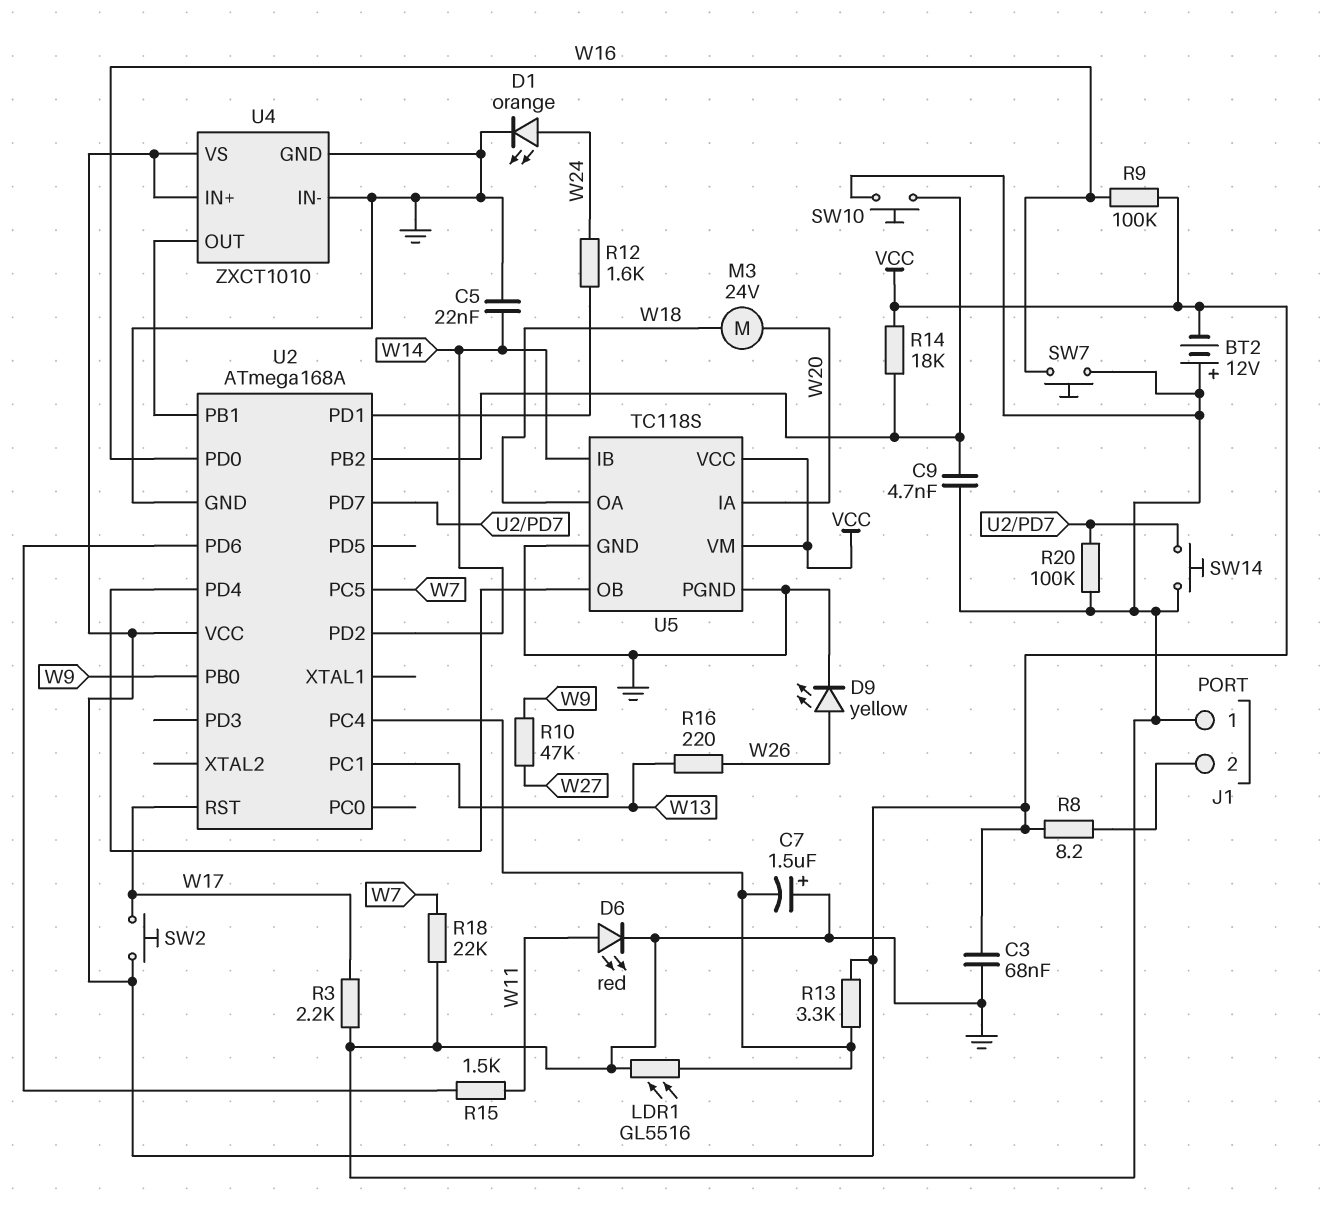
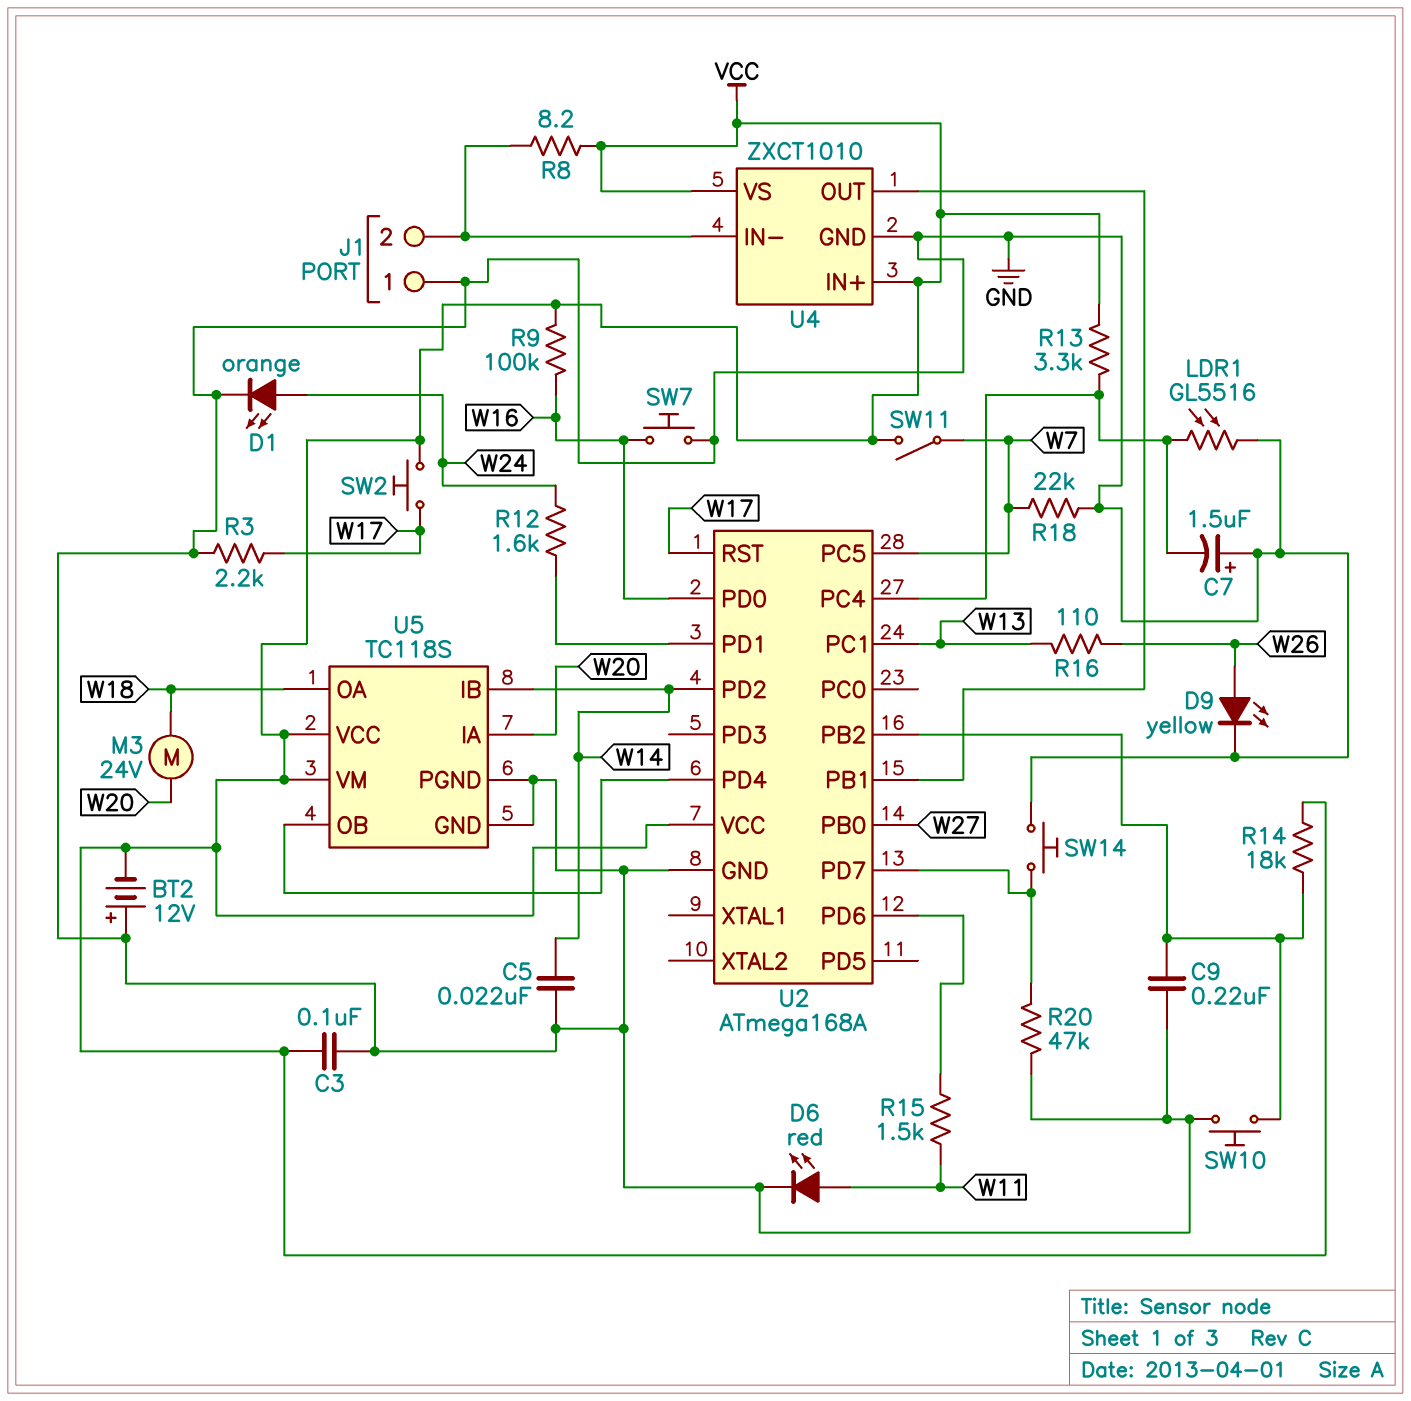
C3: 68nF (GND, VCC) -> 100nF (GND, VCC)
C9: 4.7nF (GND, U2/PB2) -> 220nF (GND, U2/PB2)
R10: 47k (W9, W27) -> none
R16: 220 (W13, W26) -> 110 (W13, W26)
R20: 100k (GND, U2/PD7) -> 47k (GND, U2/PD7)
SW11: none -> switch (VCC, W7)
U2 pin PB0: W9 -> W27
U4 pin IN-: GND -> J1/2

